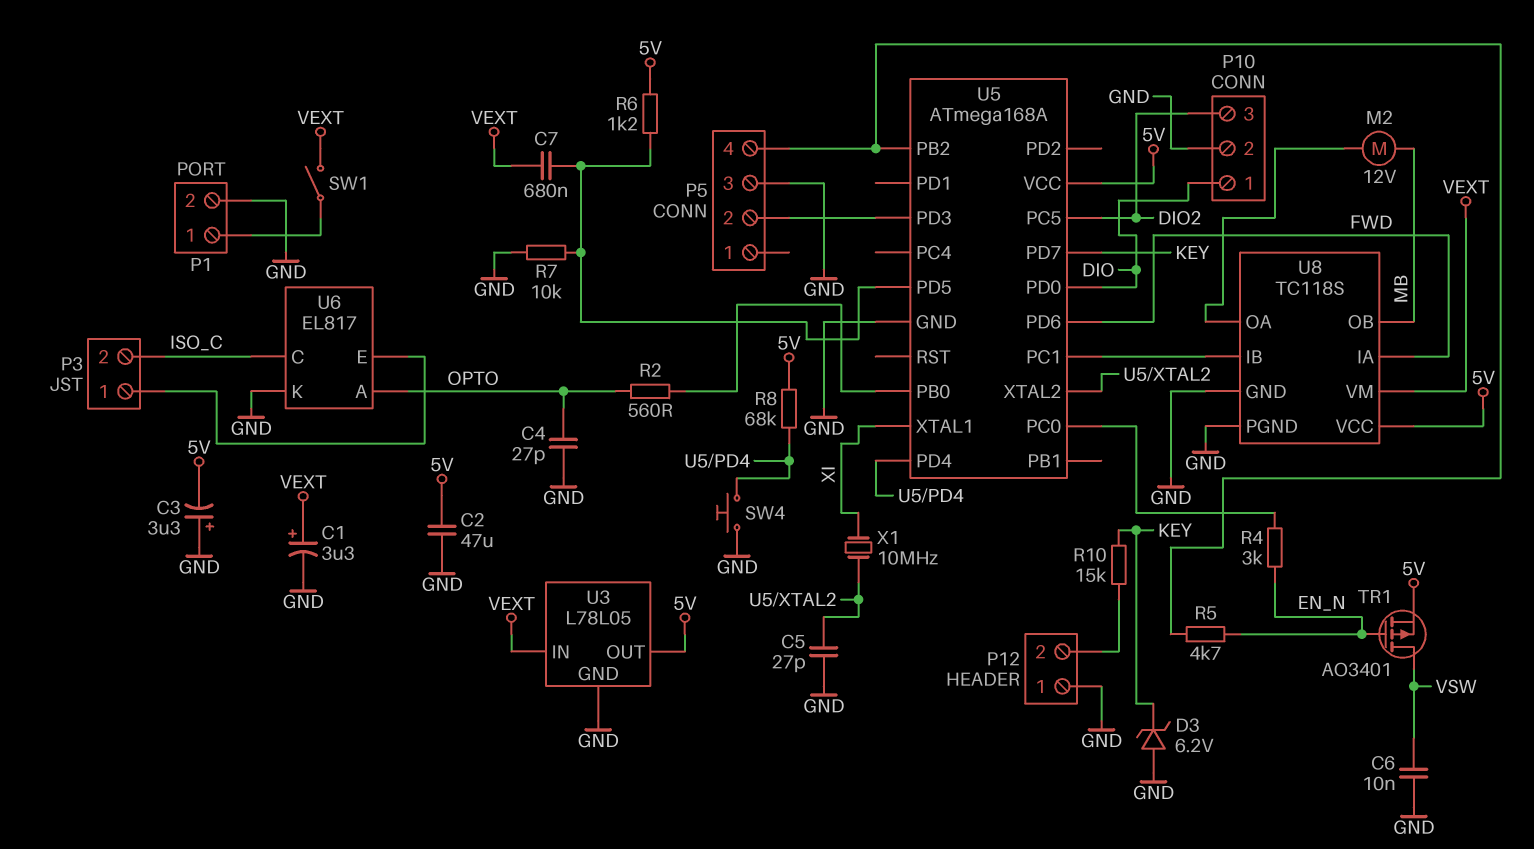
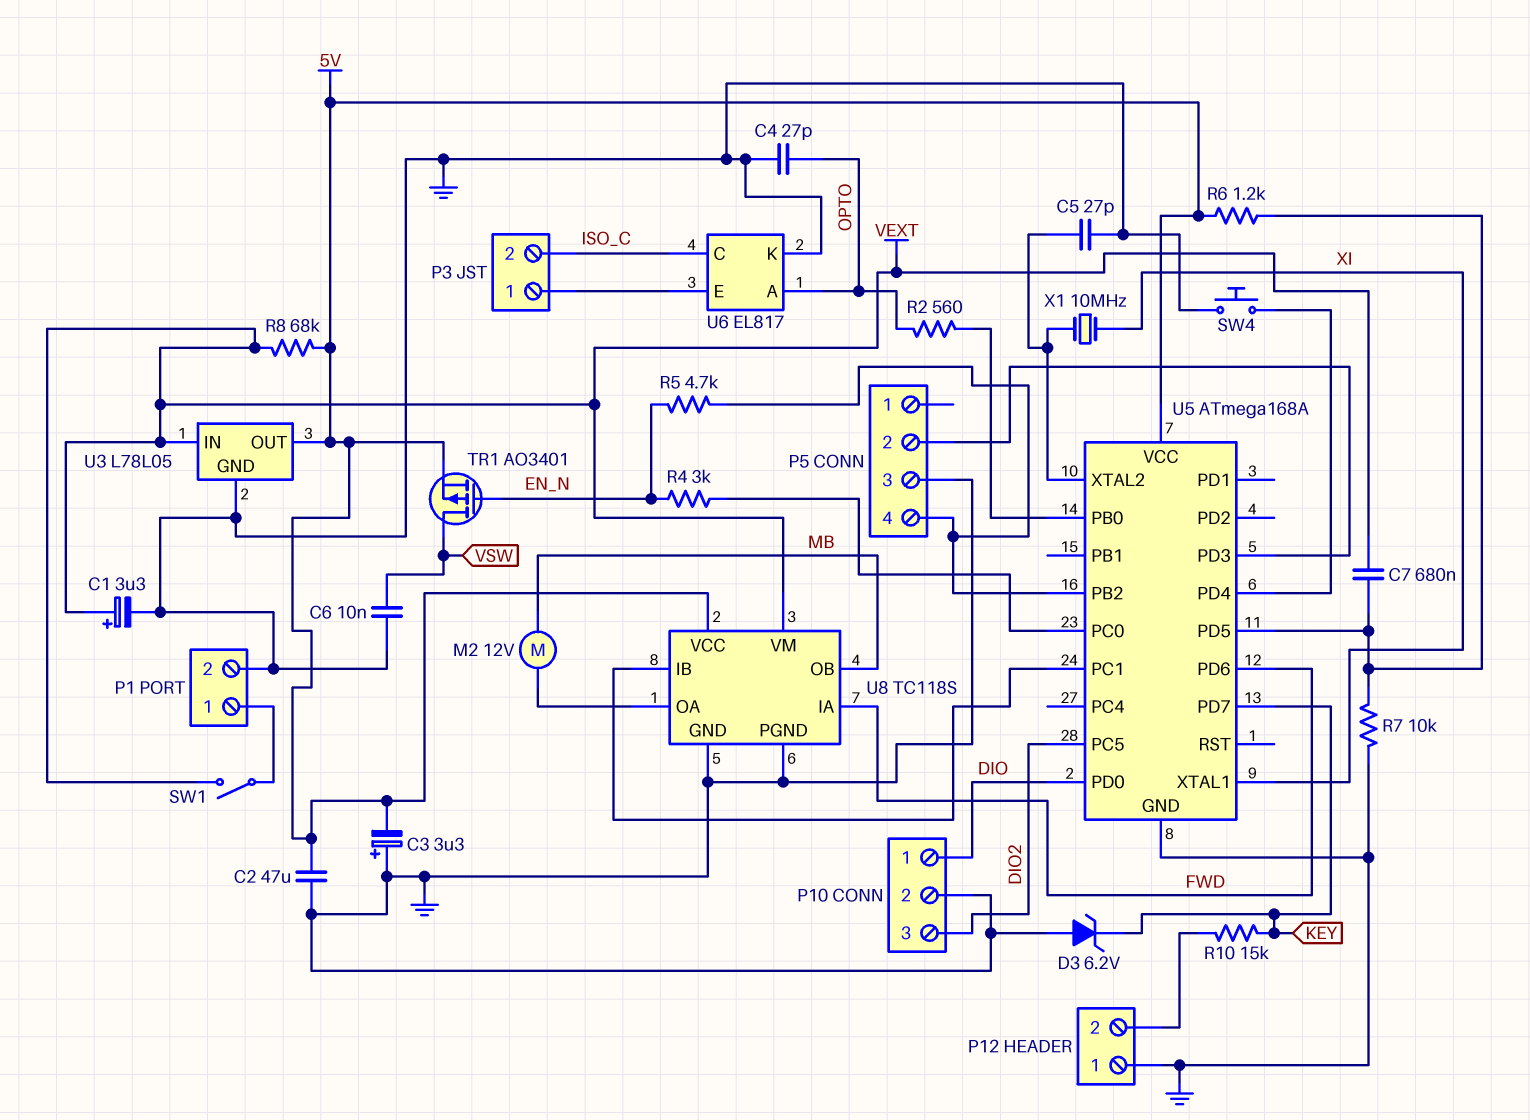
R8: 68k (5V, U5/PD4) -> 68k (5V, VEXT)

